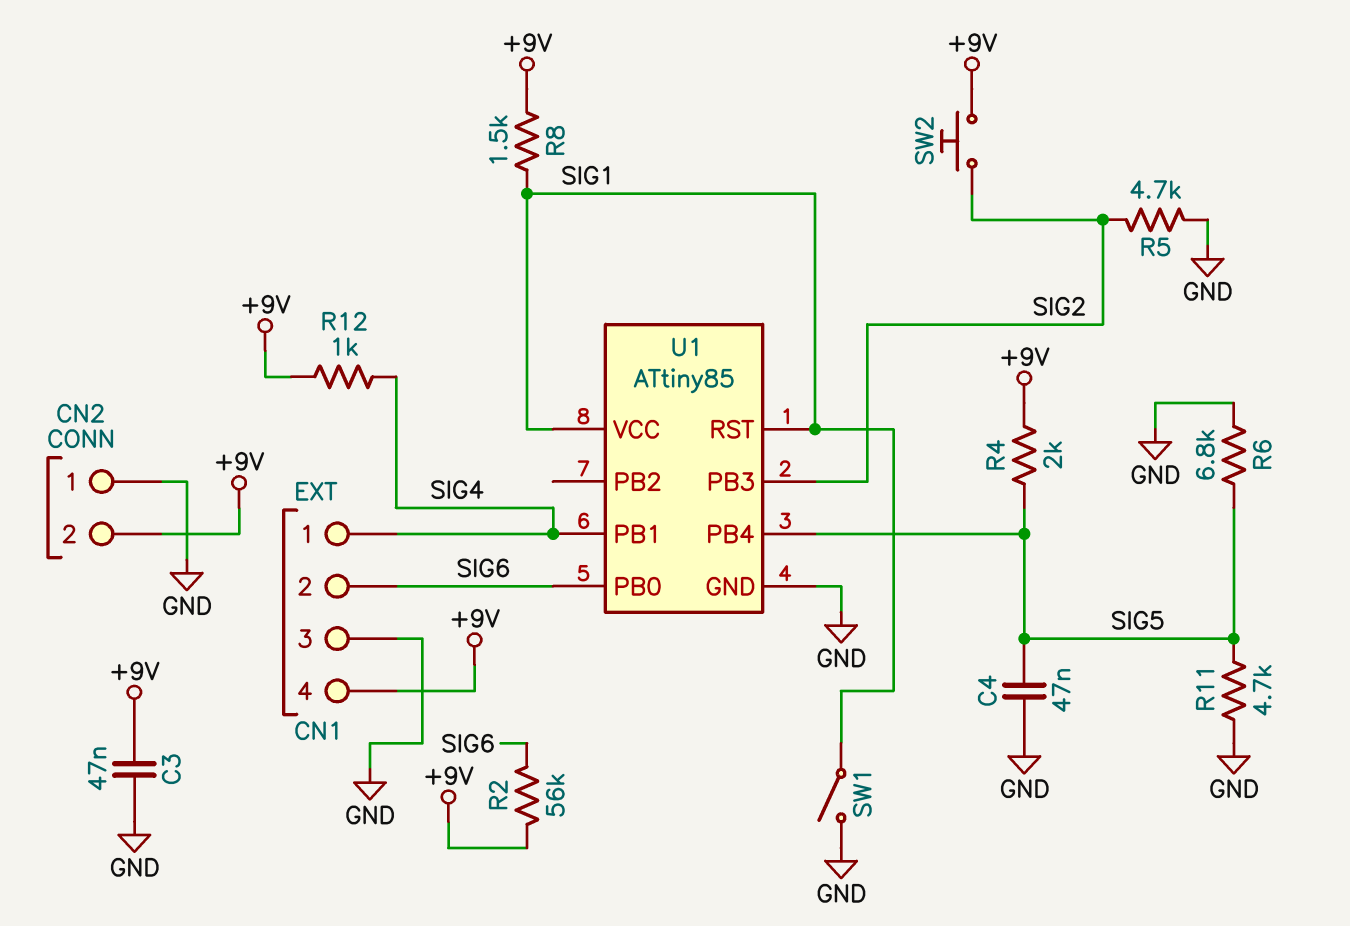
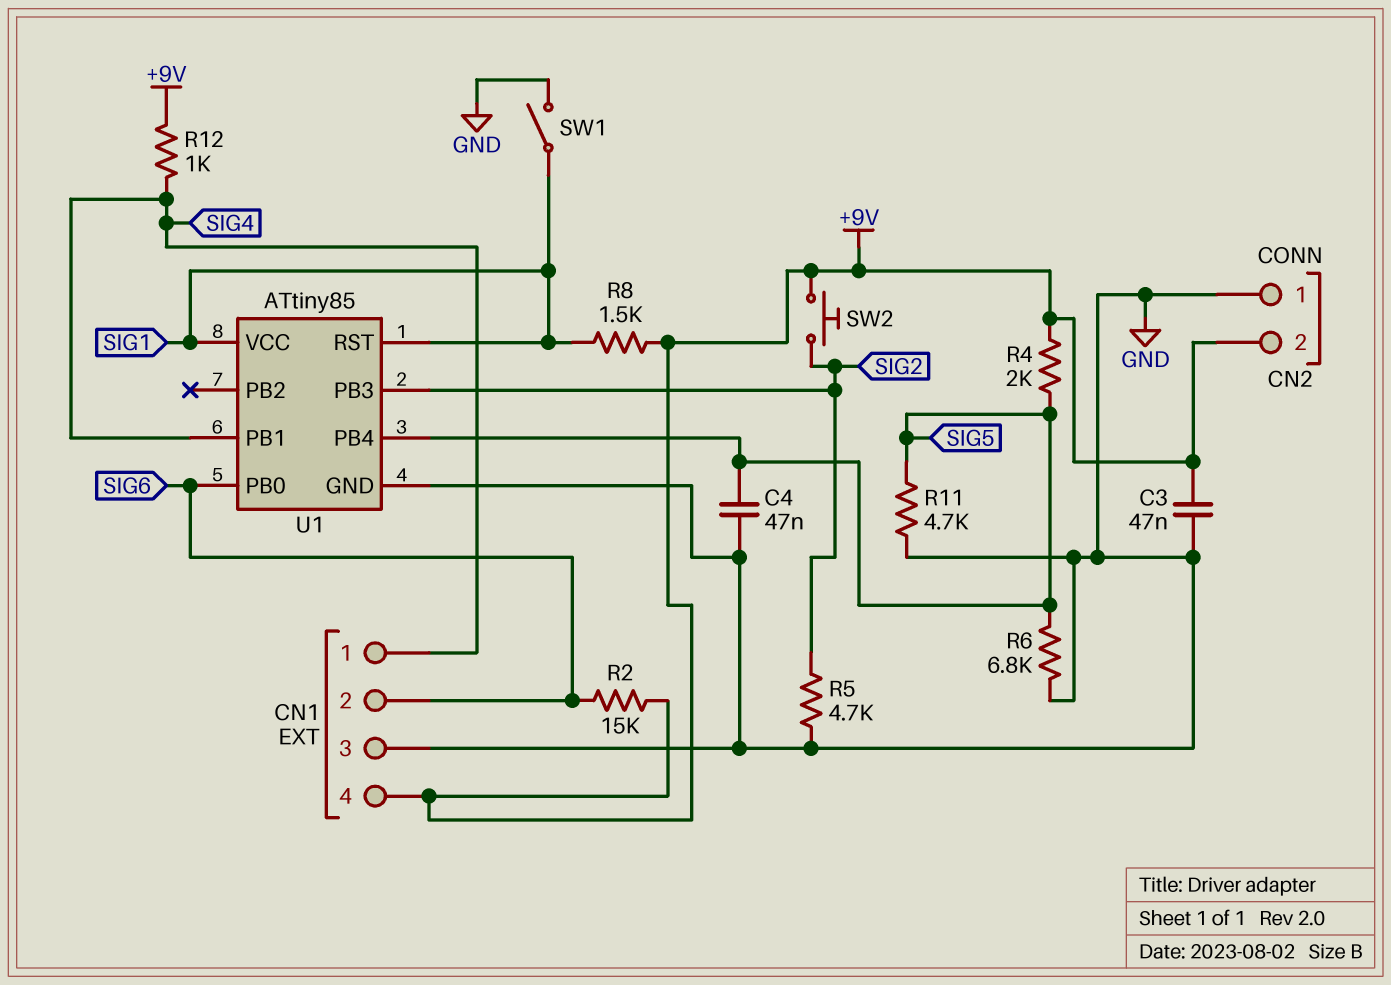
R2: 56k (+9V, SIG6) -> 15k (+9V, SIG6)

